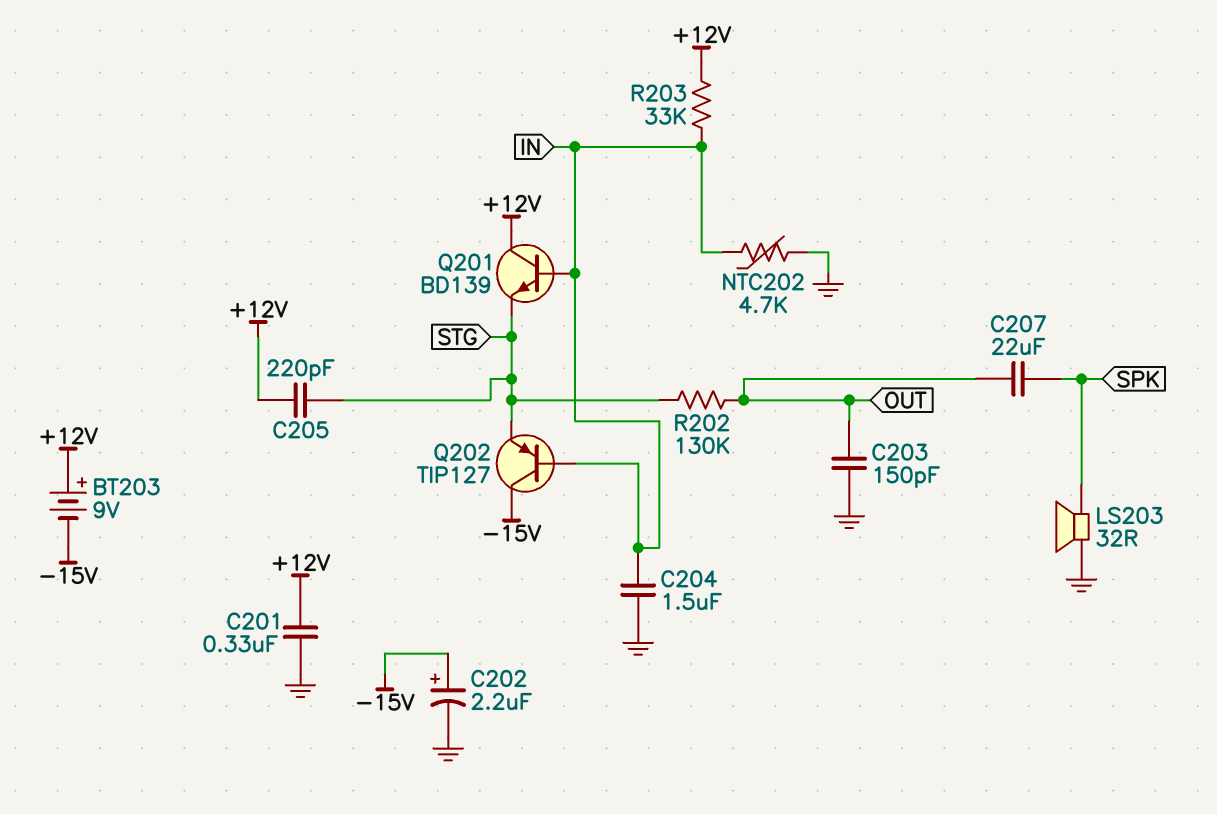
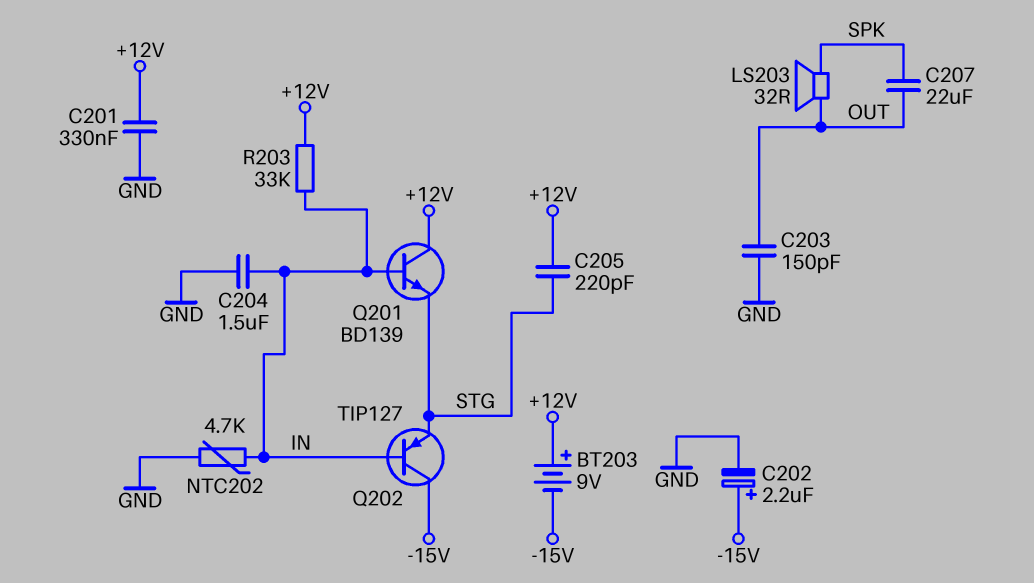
LS203: speaker 32R (GND, SPK) -> speaker 32R (OUT, SPK)
R202: 130k (OUT, STG) -> none

